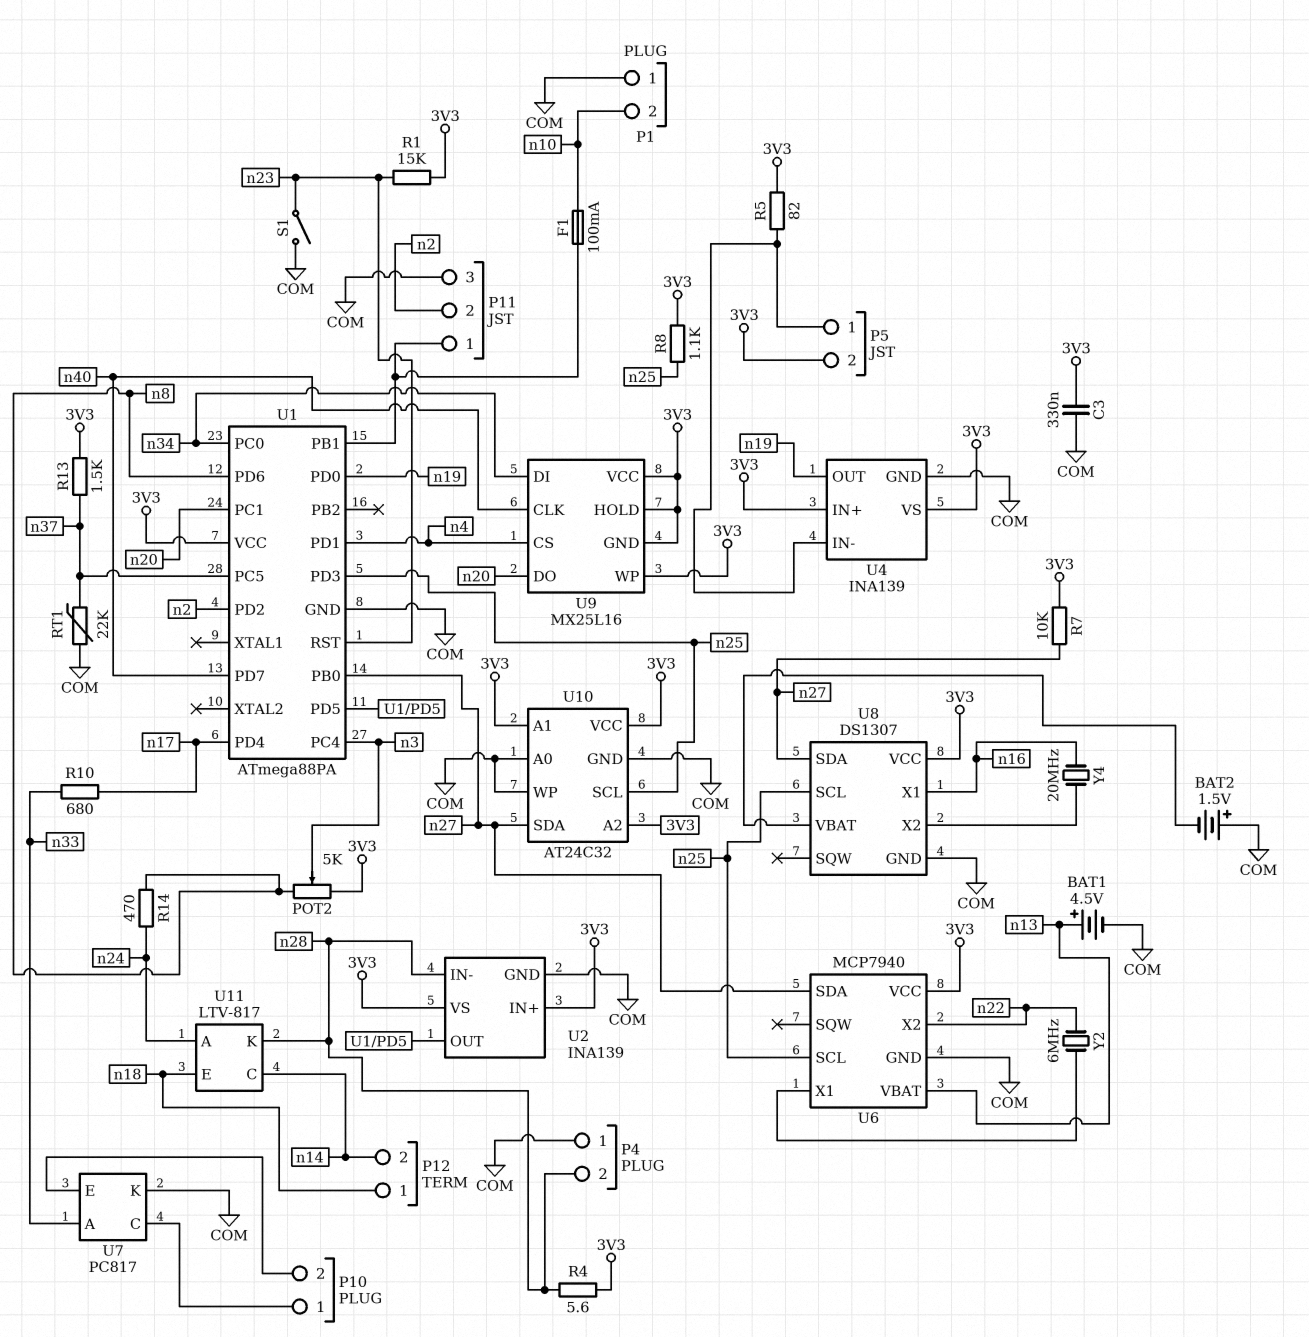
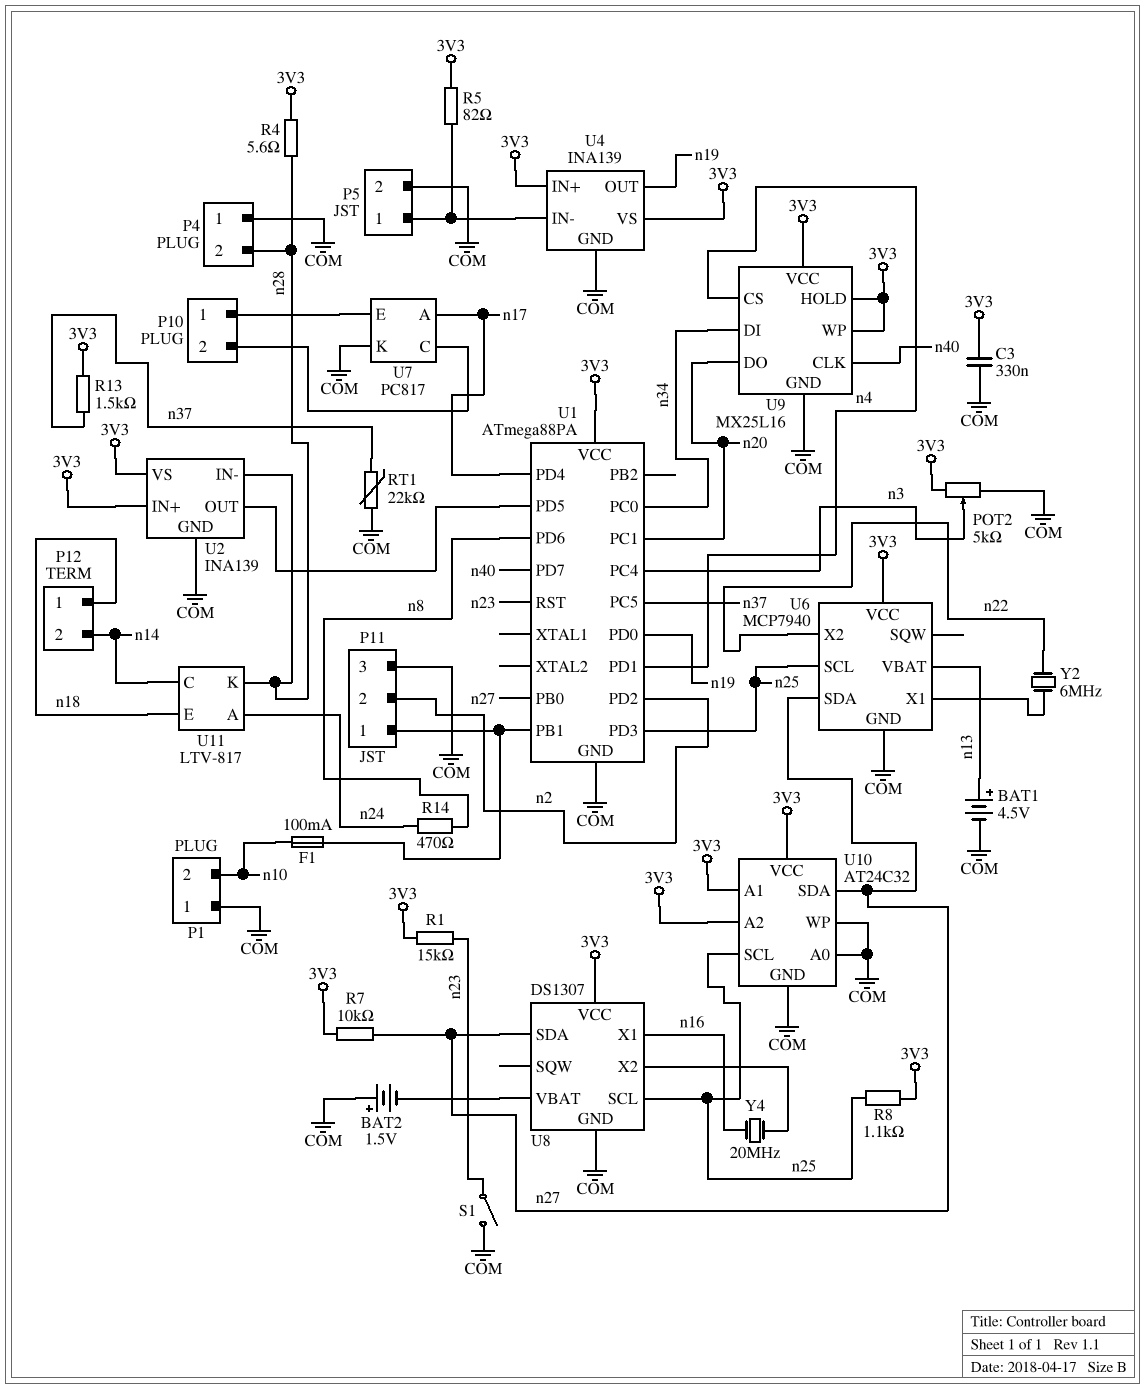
P5 pin 2: 3V3 -> COM
POT2: 5k (3V3, n8, wiper n3) -> 5k (3V3, COM, wiper n3)
R10: 680 (n17, n33) -> none
U7 pin A: n33 -> n17
U7 pin C: P10/1 -> P10/2
U7 pin E: P10/2 -> P10/1
U9 pin GND: 3V3 -> COM

